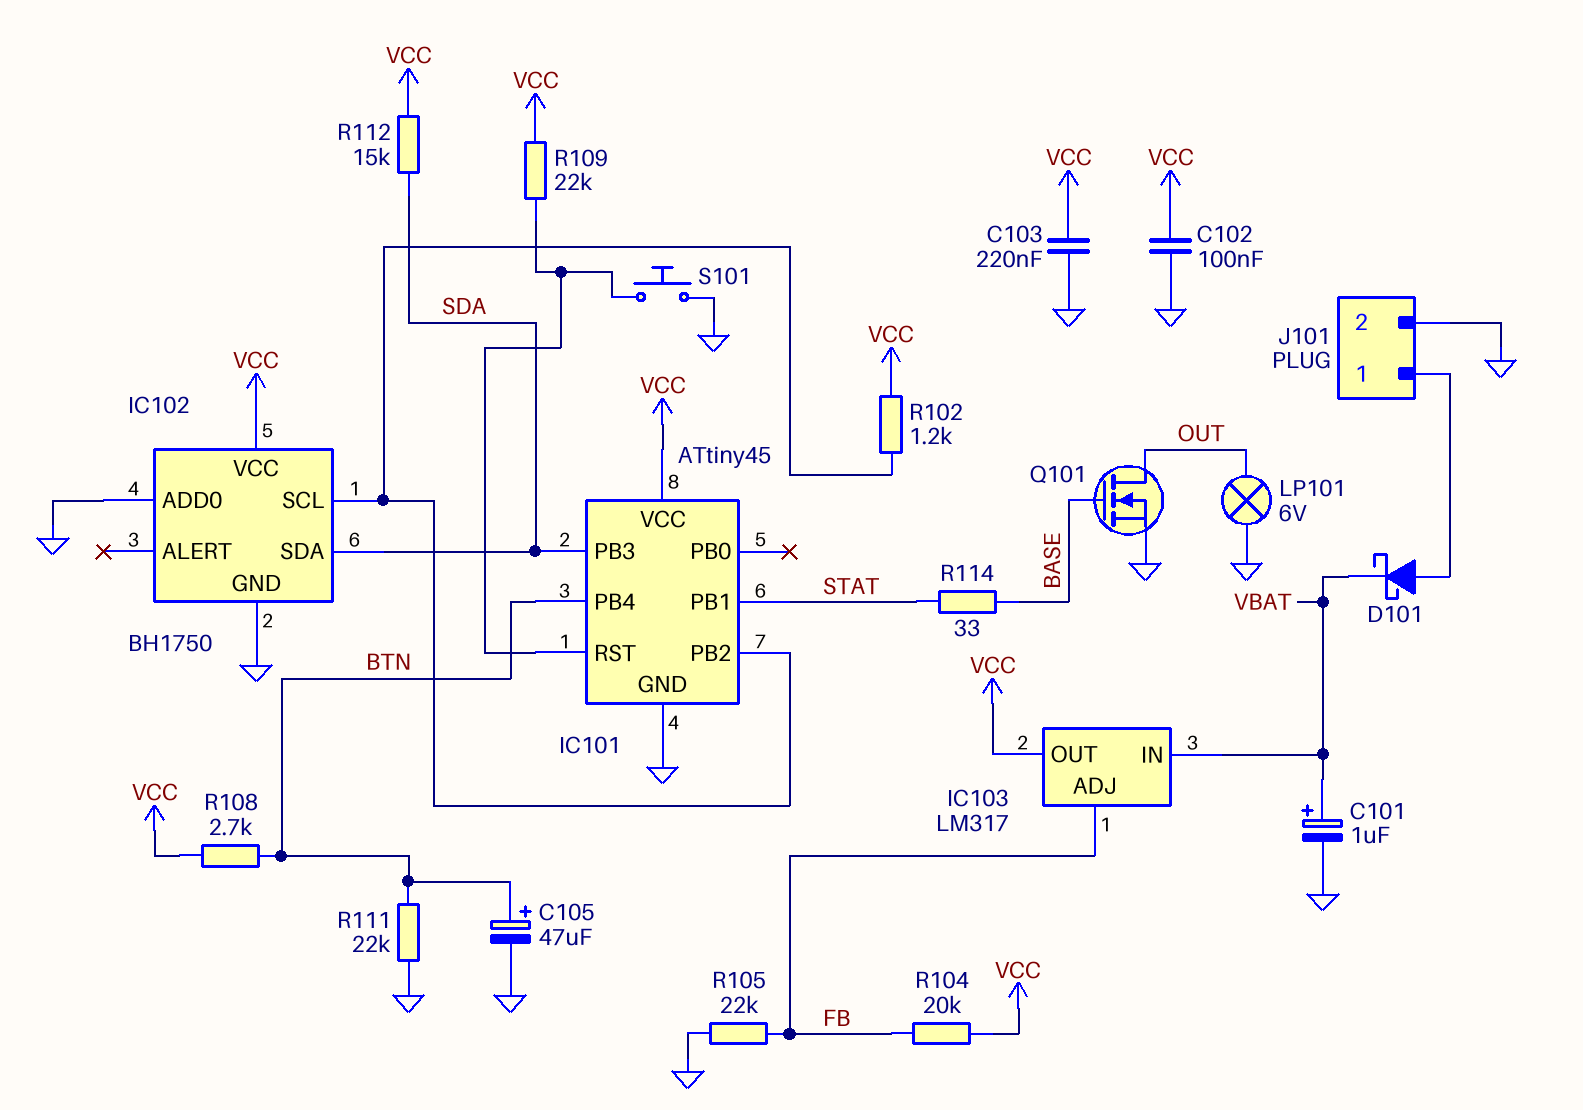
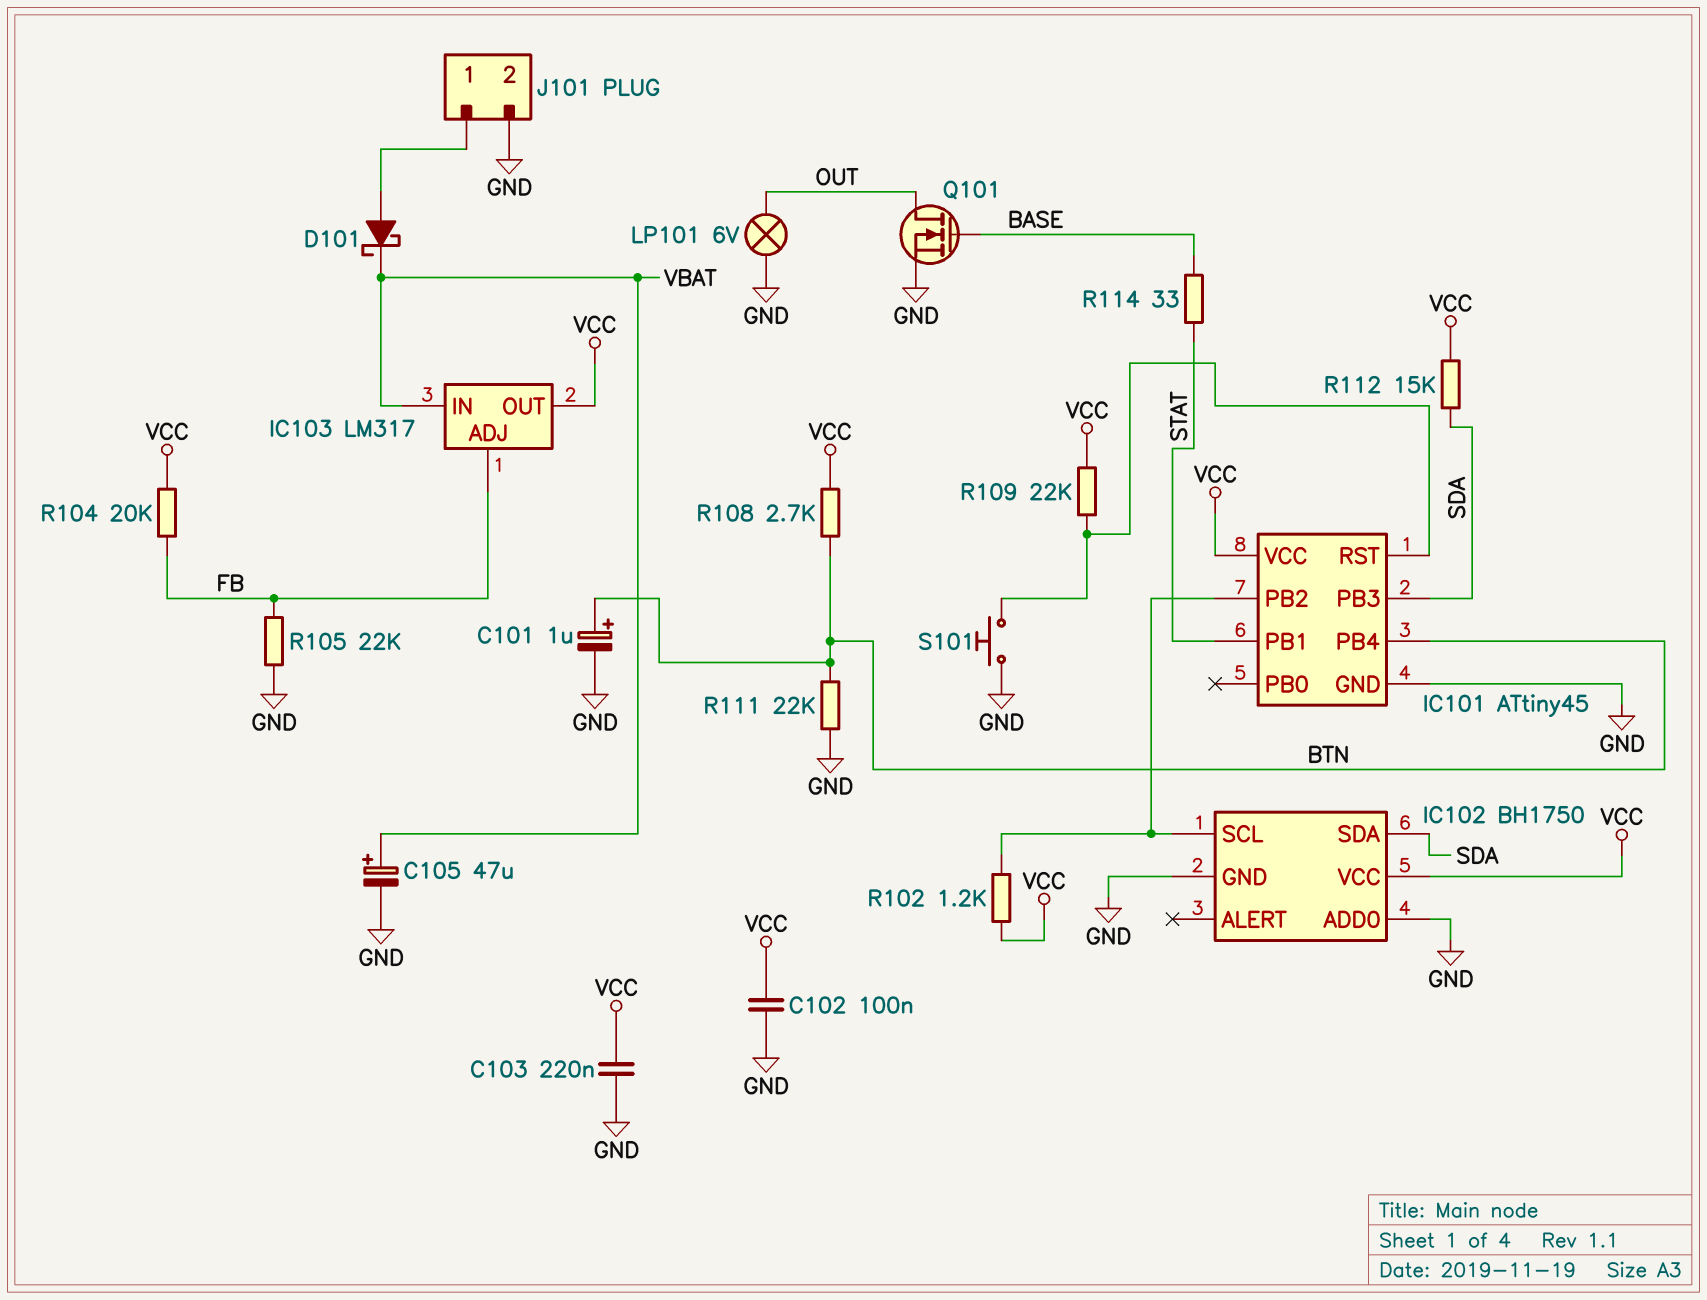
C101: 1uF (plus VBAT, minus GND) -> 1uF (plus BTN, minus GND)
C105: 47uF (plus BTN, minus GND) -> 47uF (plus VBAT, minus GND)

